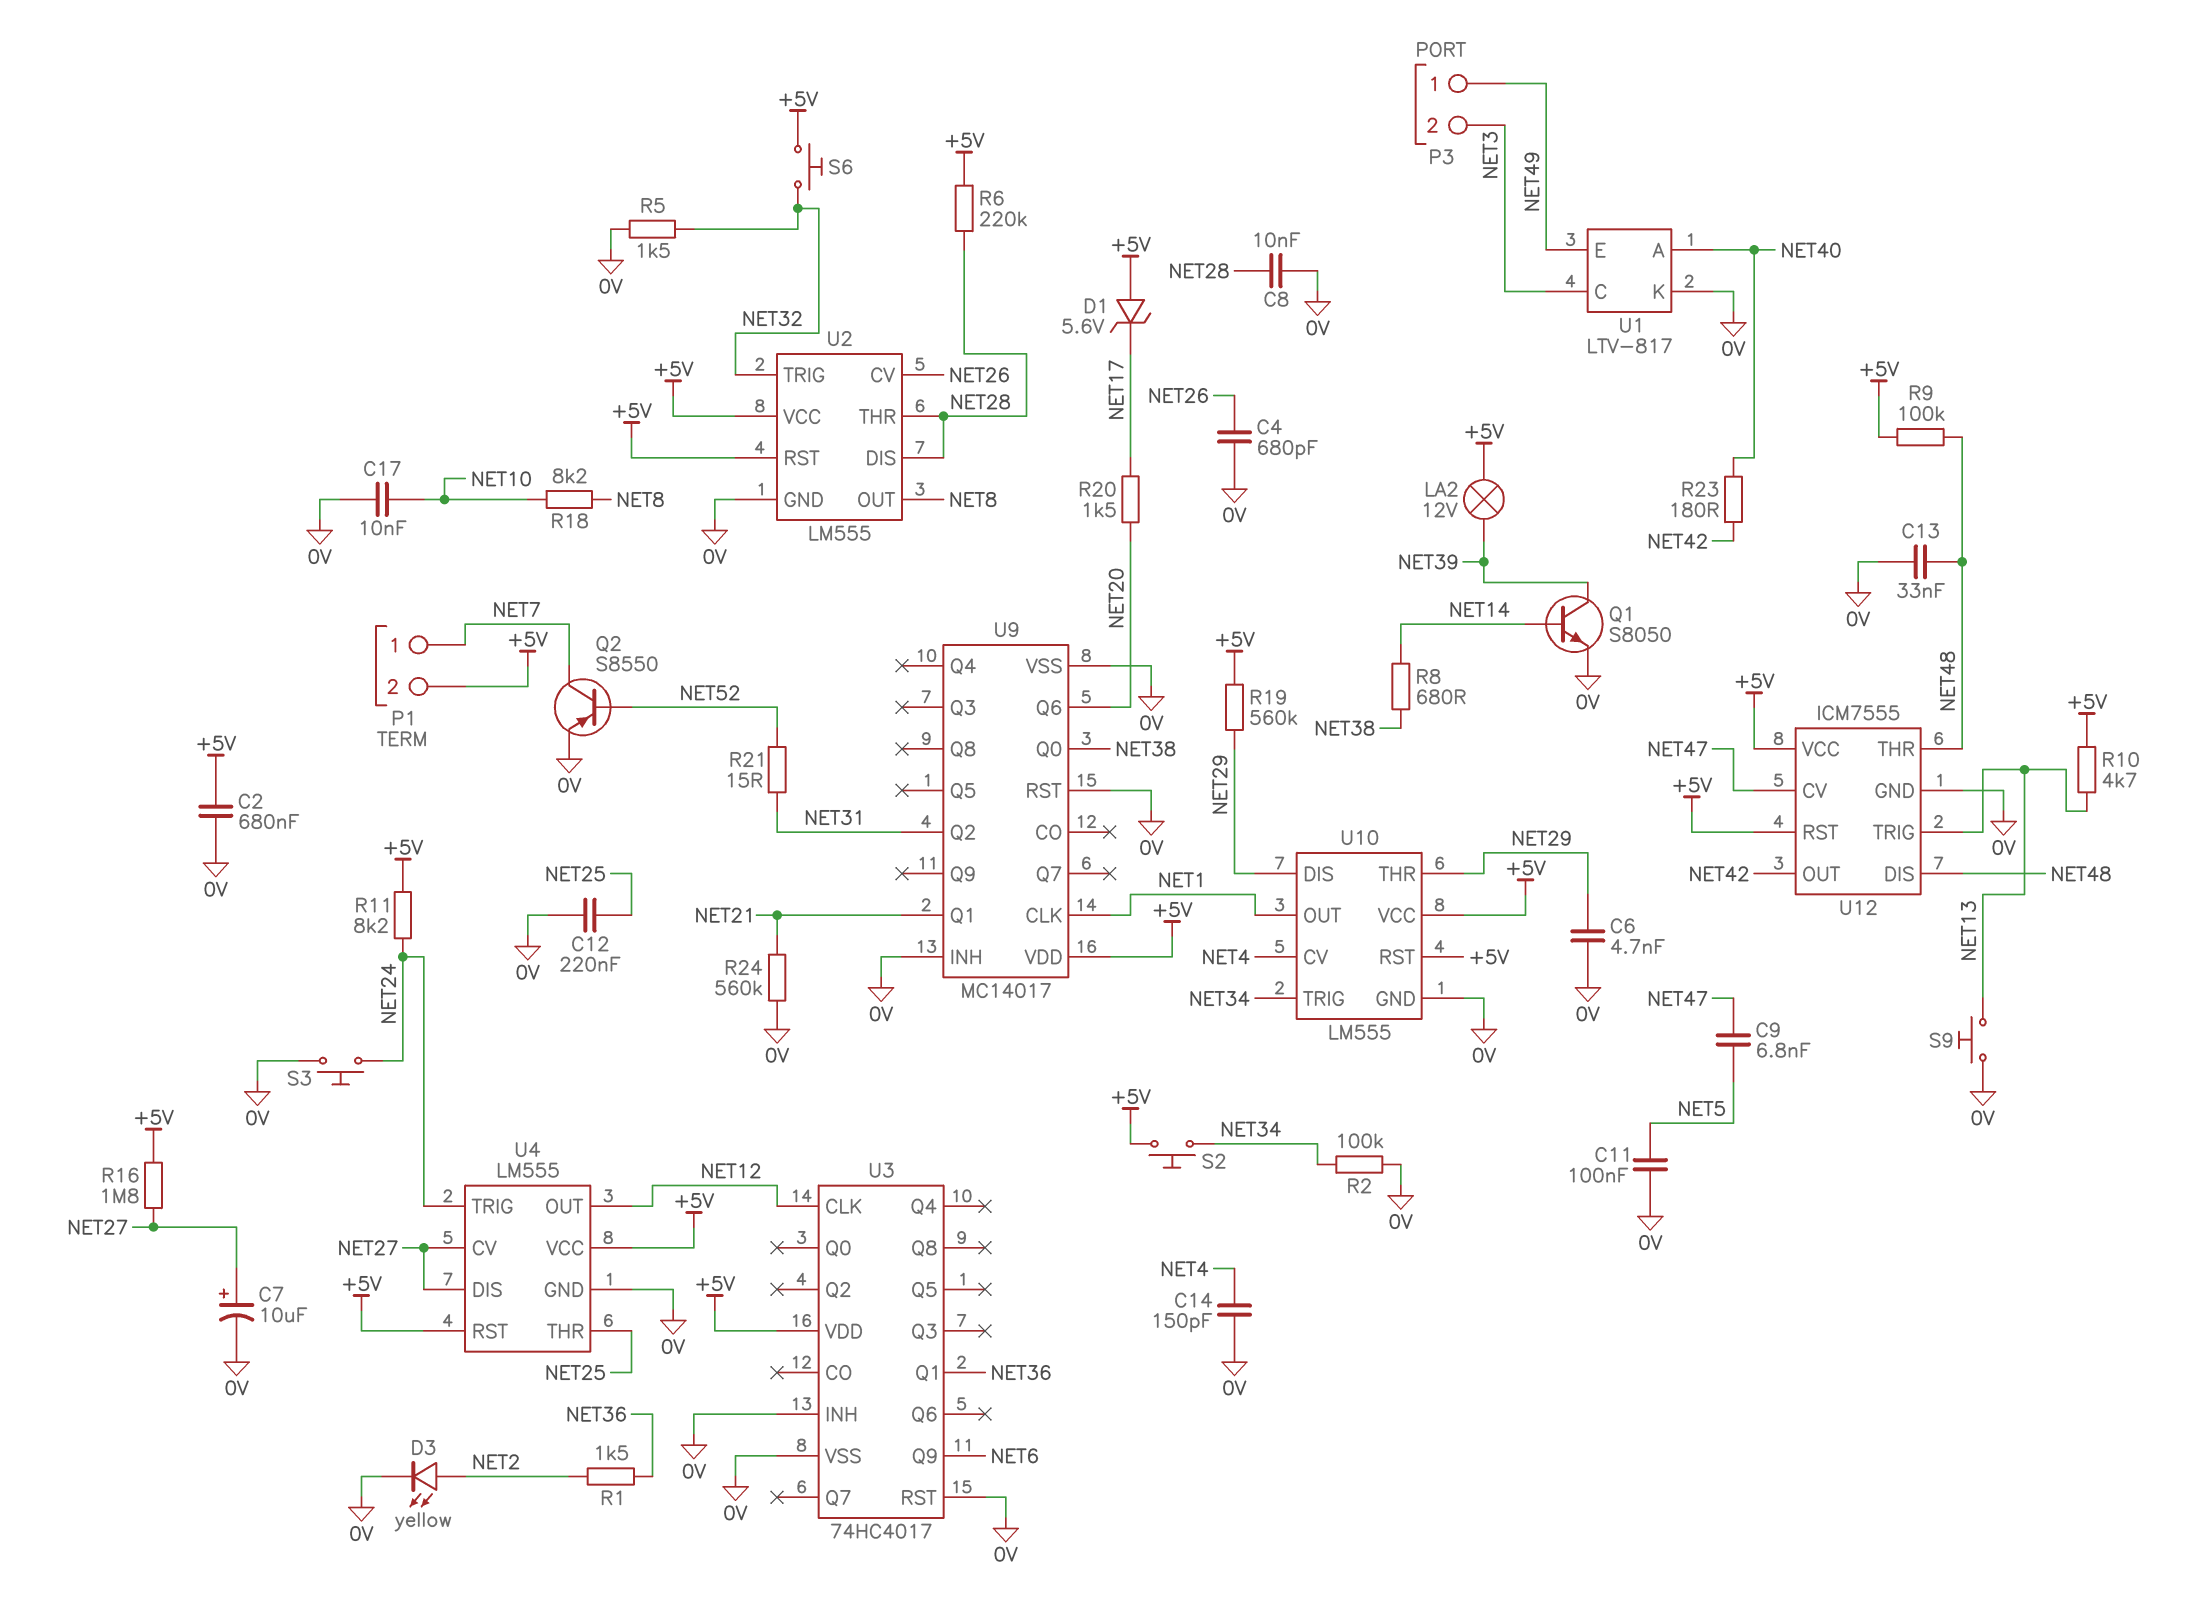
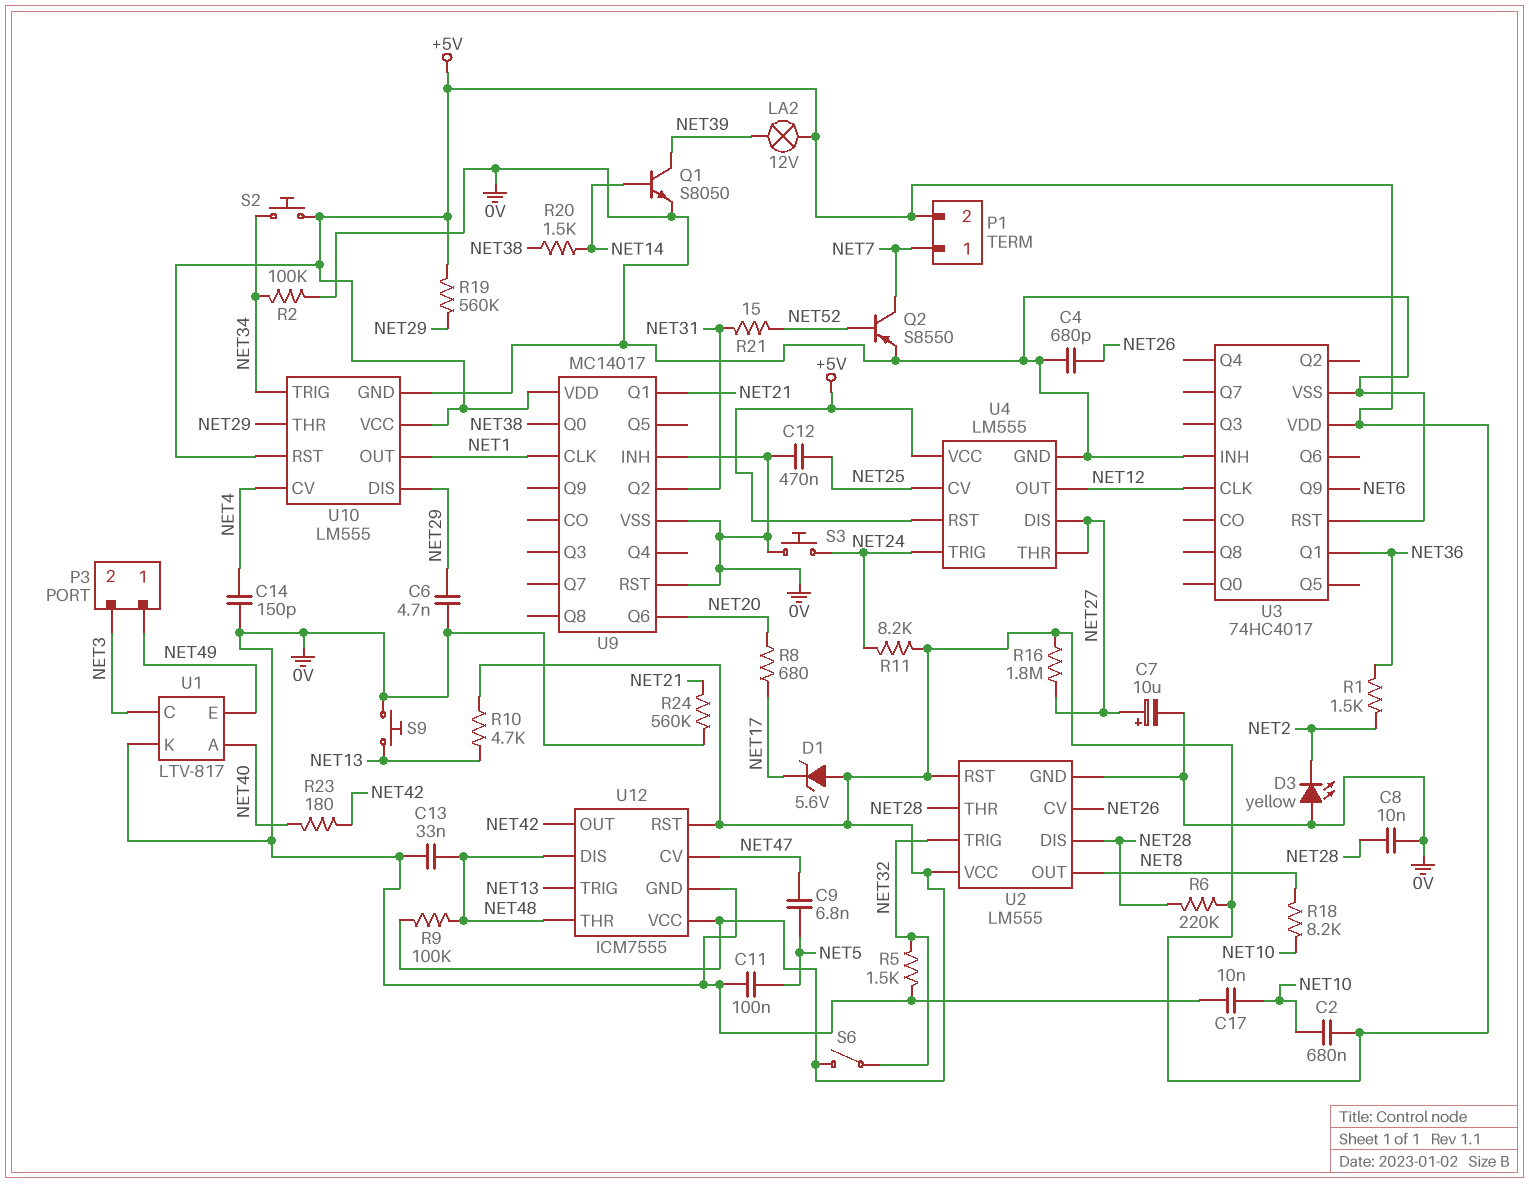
C2: 680nF (+5V, 0V) -> 680nF (+5V, NET10)
C12: 220nF (0V, NET25) -> 470nF (0V, NET25)
D3: LED yellow (A NET2, K 0V) -> LED yellow (A 0V, K NET2)
R8: 680 (NET14, NET38) -> 680 (NET17, NET20)
R20: 1.5k (NET17, NET20) -> 1.5k (NET14, NET38)
S6: button (+5V, NET32) -> switch (+5V, NET32)
U4 pin CV: NET27 -> NET25
U4 pin THR: NET25 -> NET27

